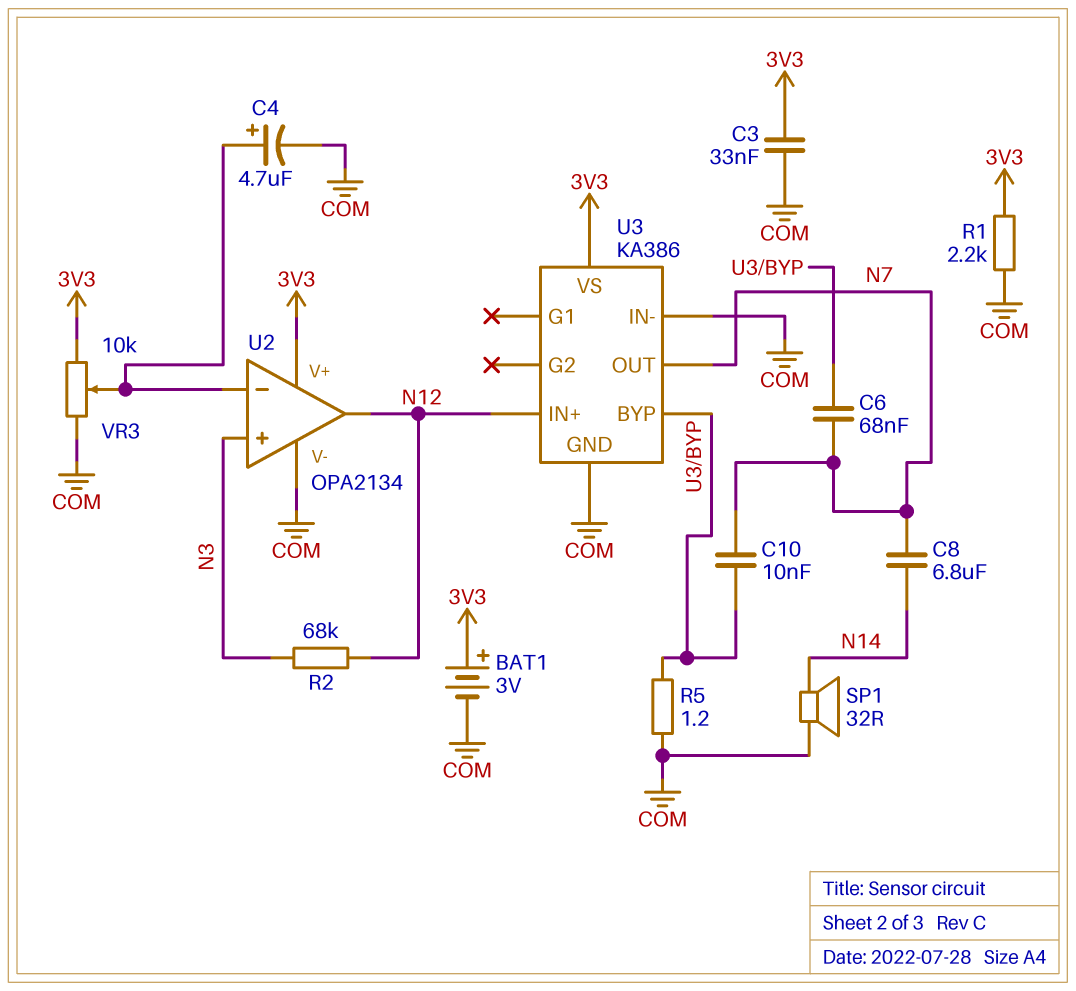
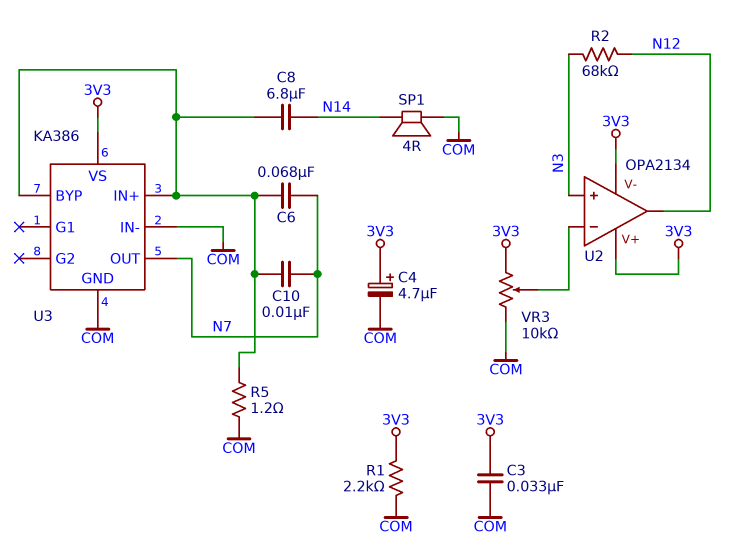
BAT1: 3V (plus 3V3, minus COM) -> none
C4: 4.7uF (plus U2/in-, minus COM) -> 4.7uF (plus 3V3, minus COM)
C8: 6.8uF (N7, N14) -> 6.8uF (N14, U3/BYP)
SP1: speaker 32R (COM, N14) -> speaker 4R (COM, N14)
U2 pin V-: COM -> 3V3
U3 pin IN+: N12 -> U3/BYP

